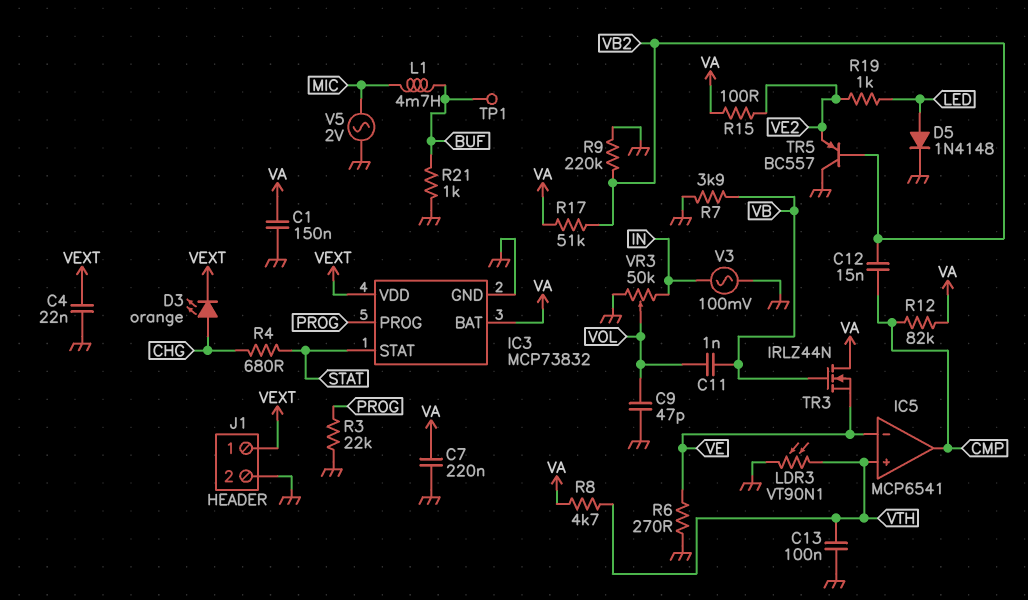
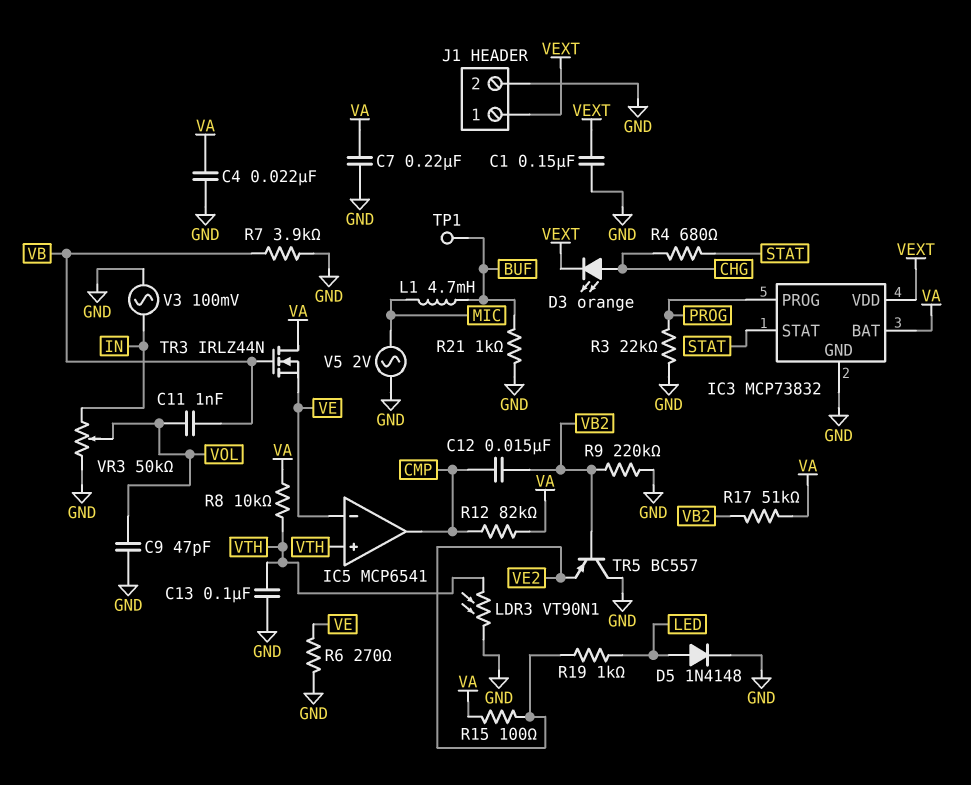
C1: 150nF (GND, VA) -> 150nF (GND, VEXT)
C4: 22nF (GND, VEXT) -> 22nF (GND, VA)
R8: 4.7k (VA, VTH) -> 10k (VA, VTH)

